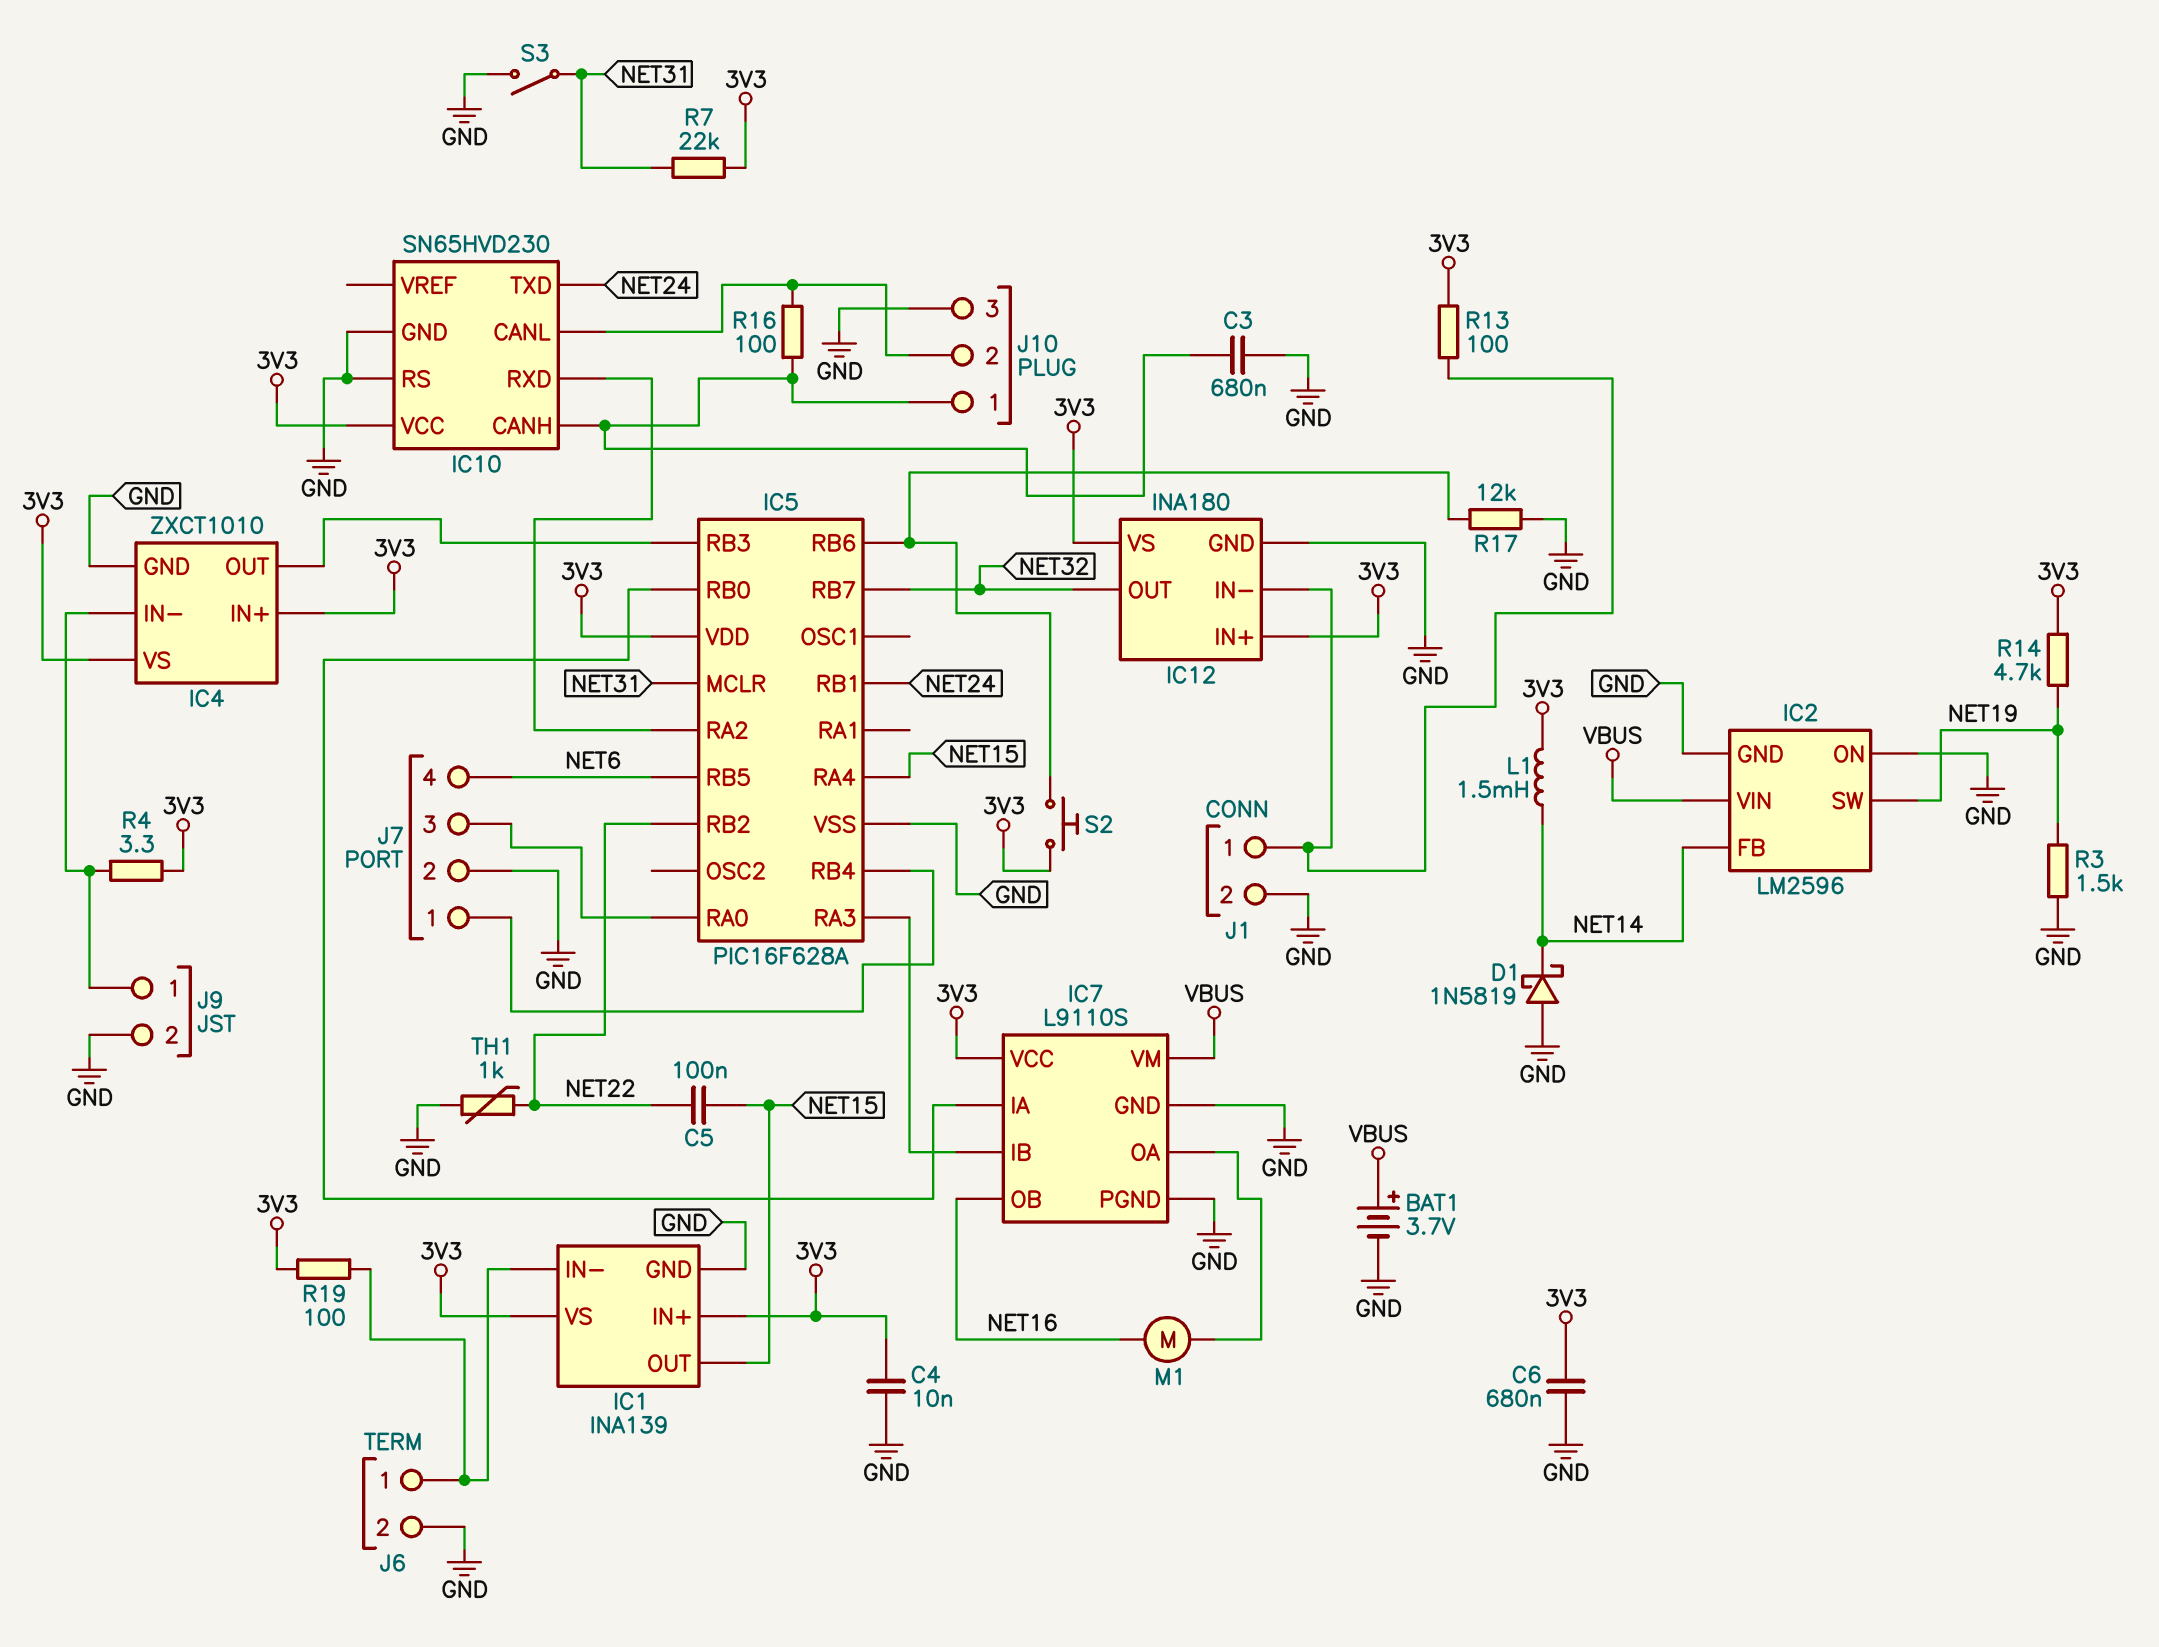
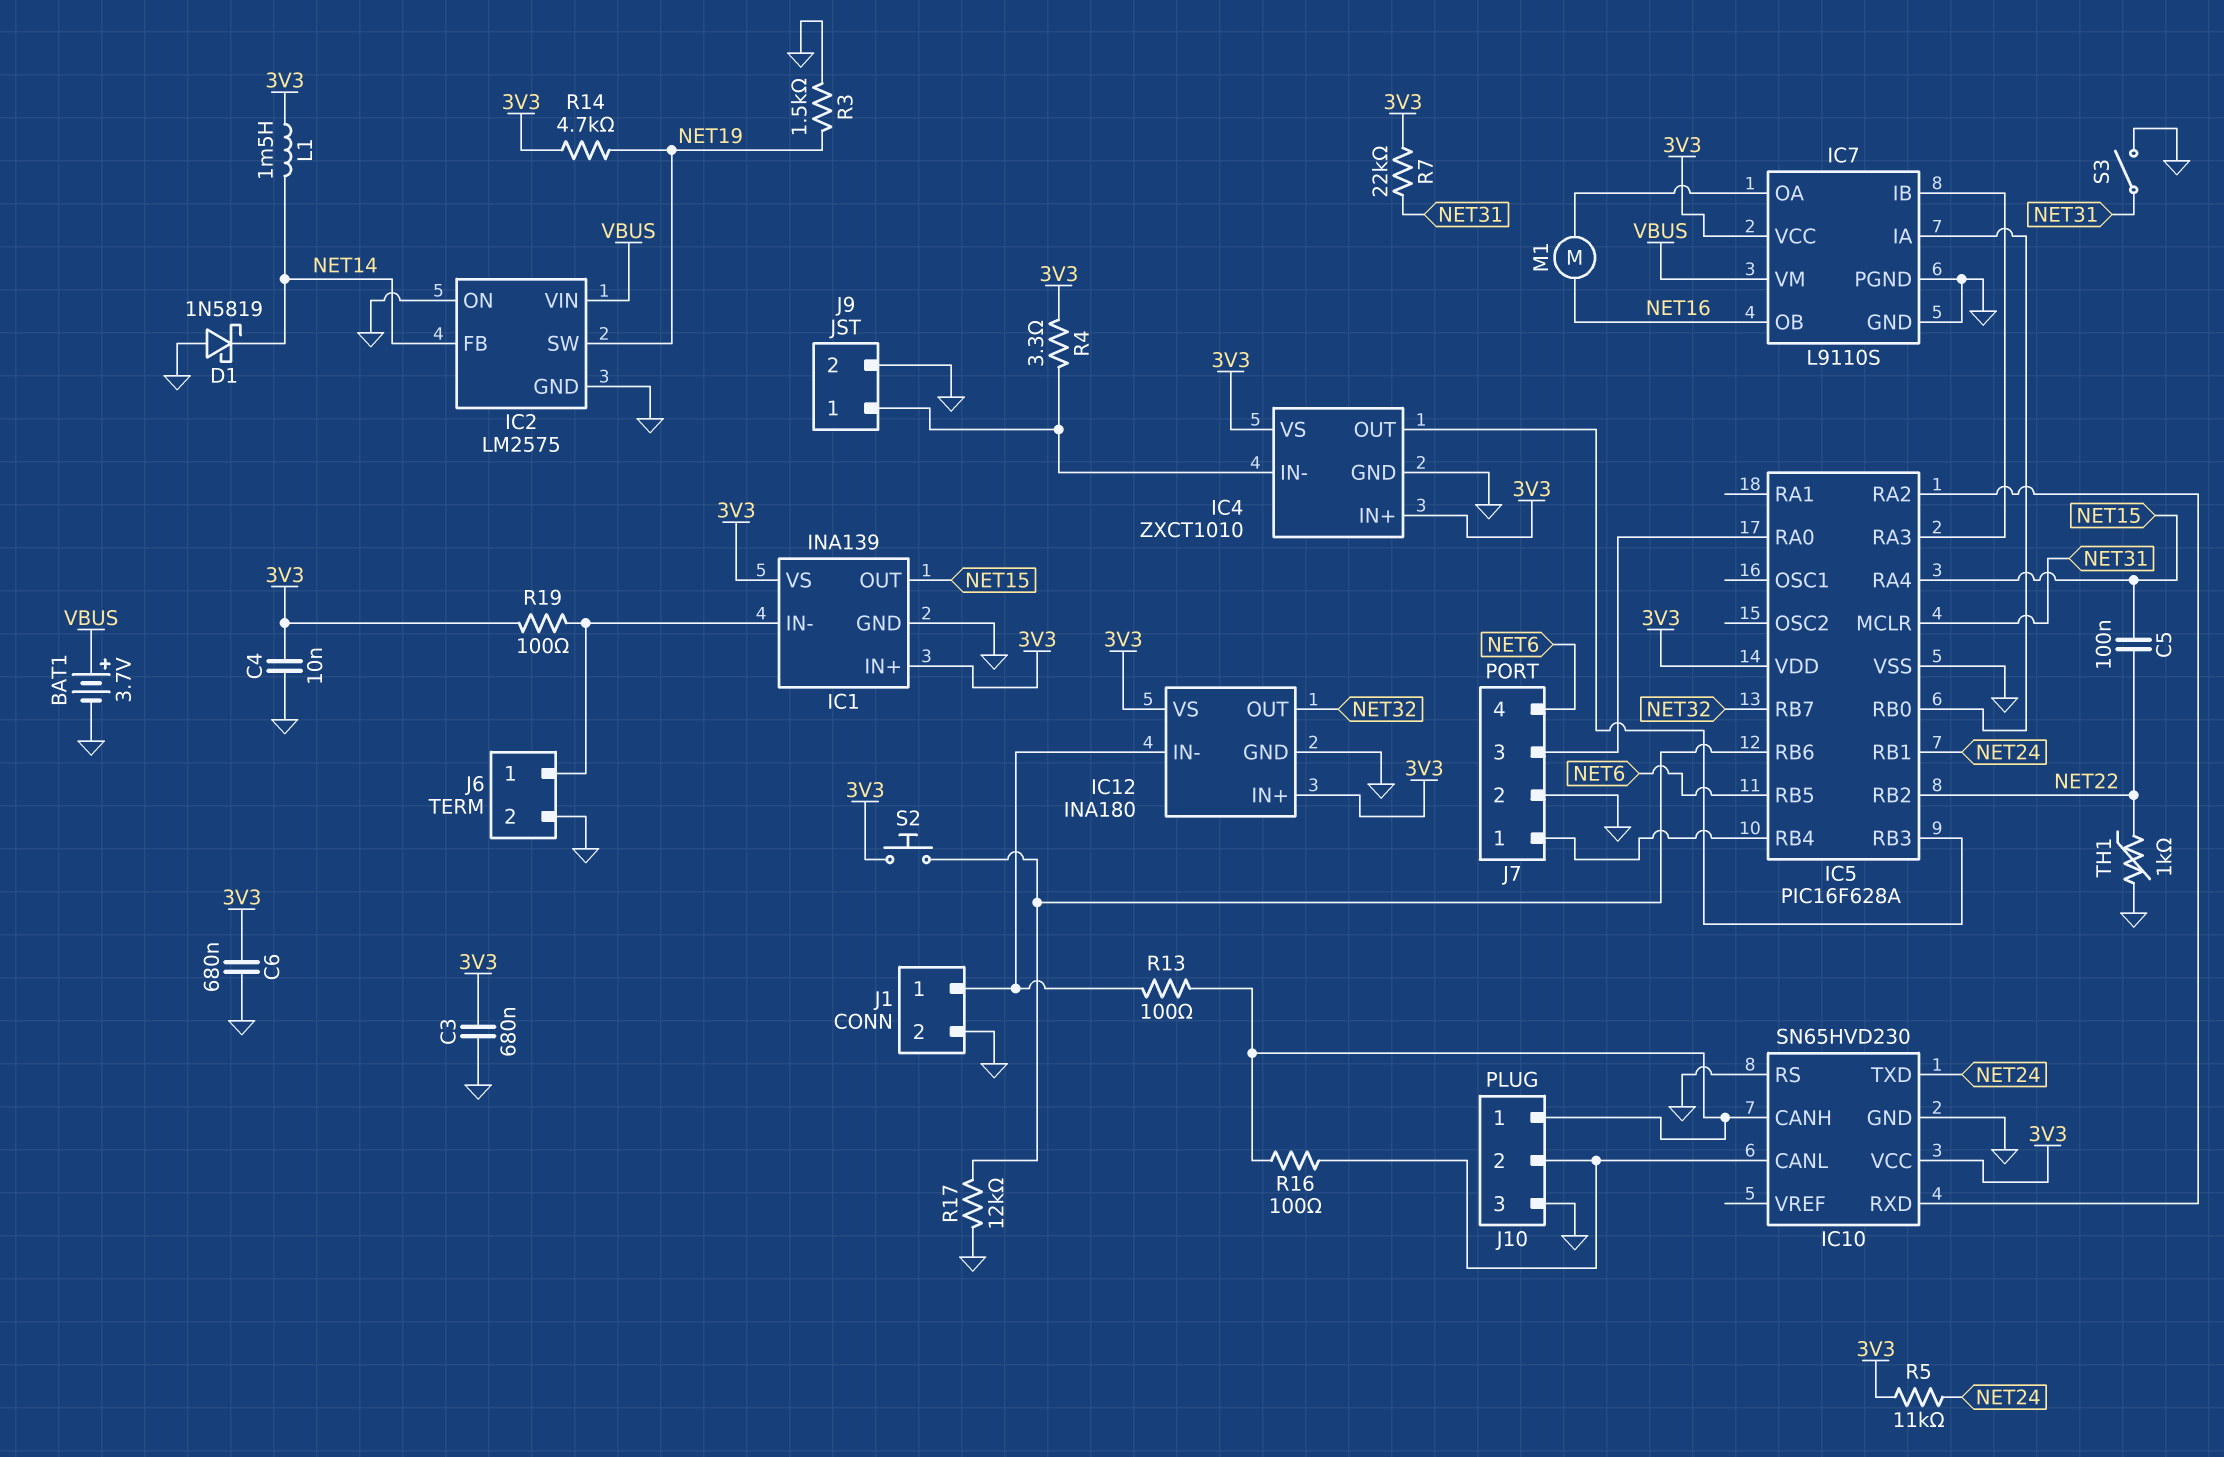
C3: 680nF (GND, IC10/CANH) -> 680nF (3V3, GND)
IC2: LM2596 -> LM2575
R5: none -> 11k (3V3, NET24)
R13: 100 (3V3, IC12/IN-) -> 100 (IC10/CANH, IC12/IN-)

